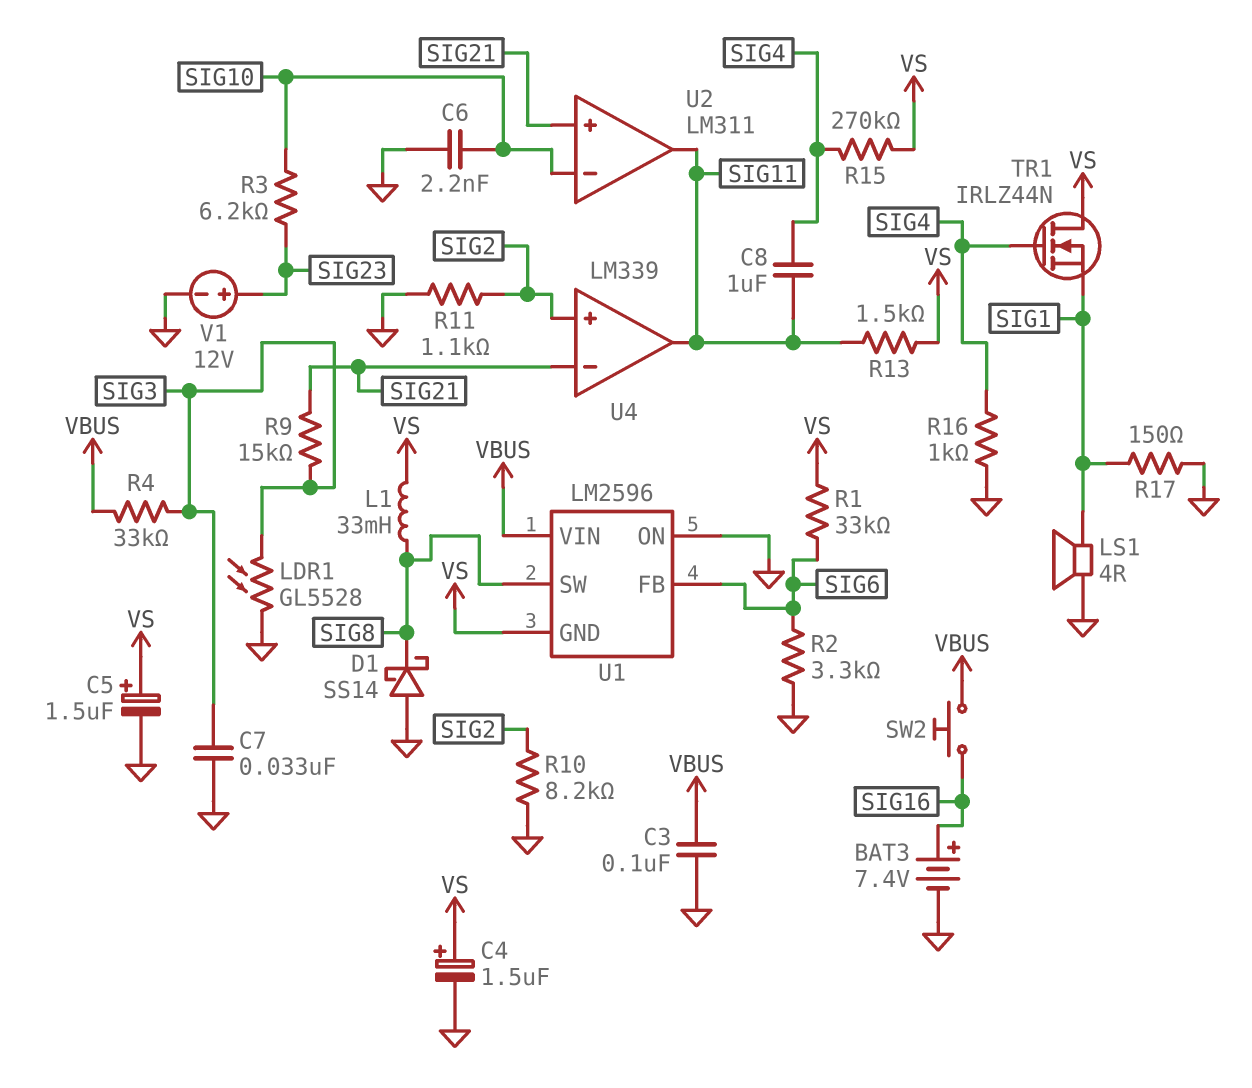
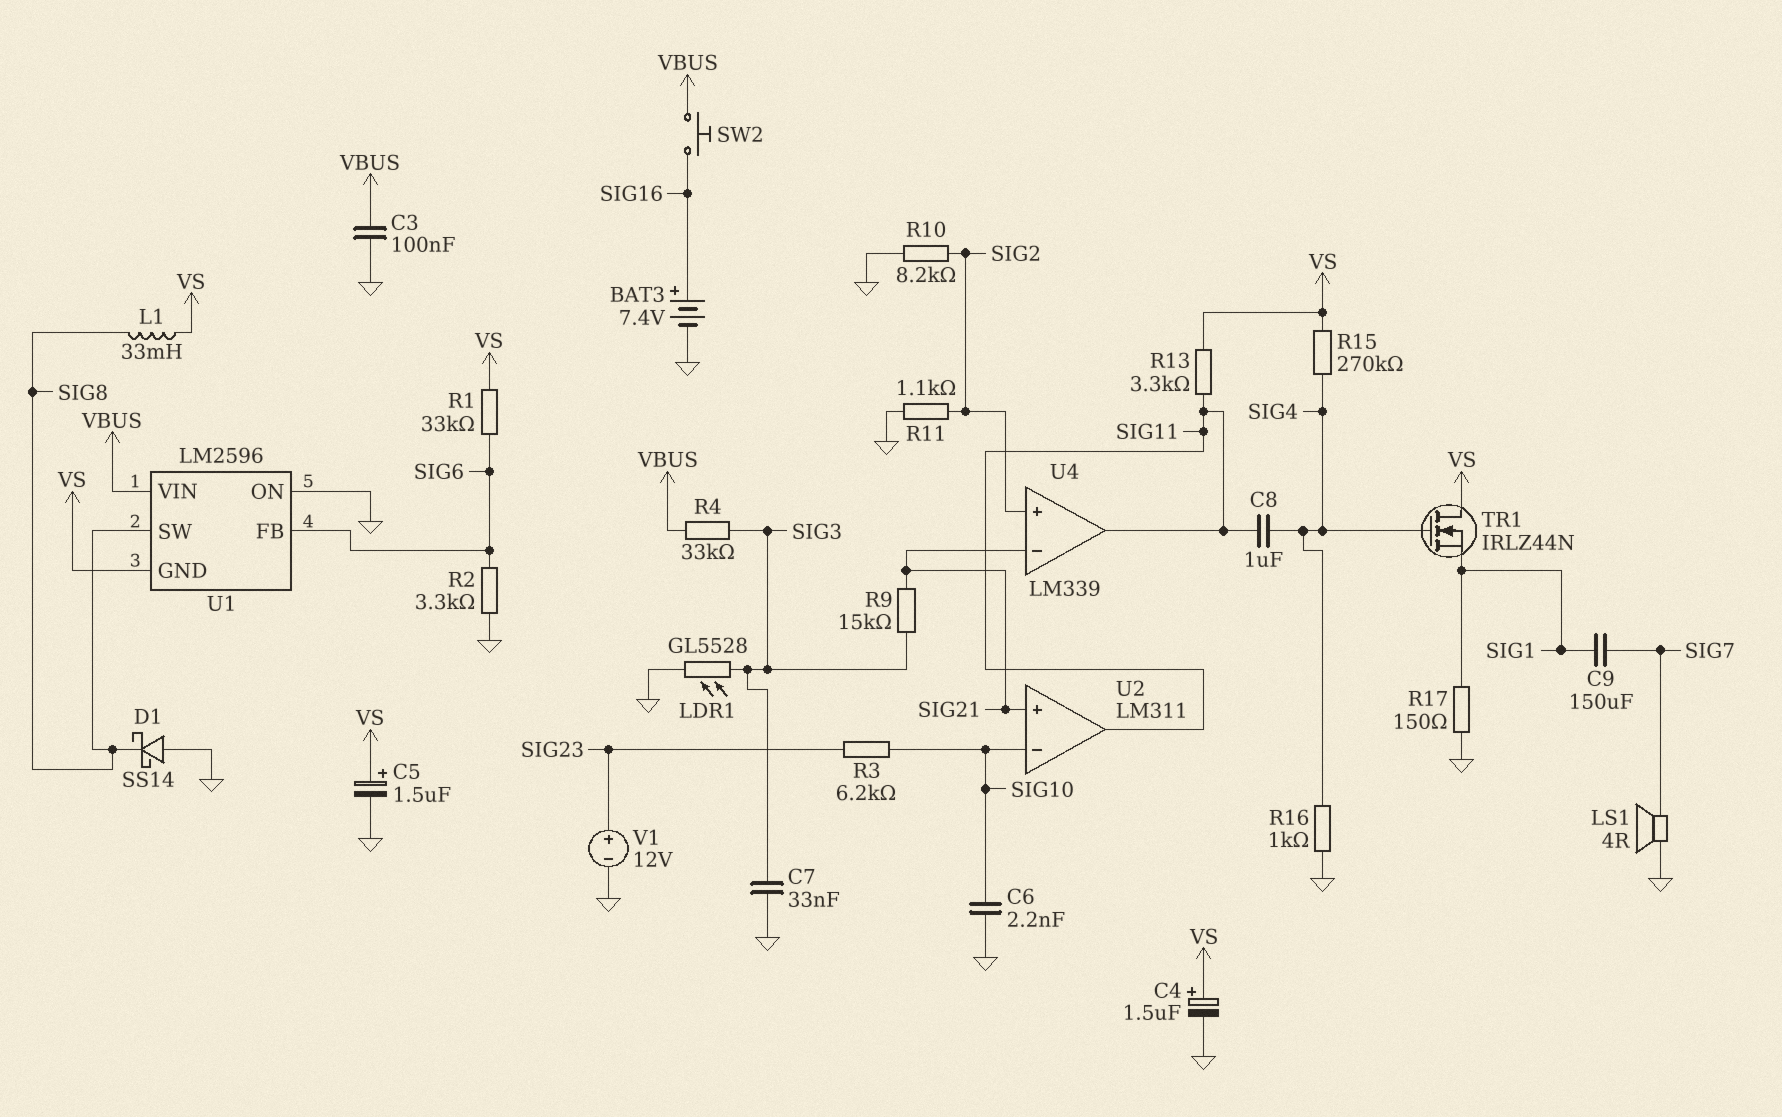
C9: none -> 150uF (SIG1, SIG7)
LS1: speaker 4R (GND, SIG1) -> speaker 4R (GND, SIG7)
R13: 1.5k (SIG11, VS) -> 3.3k (SIG11, VS)

